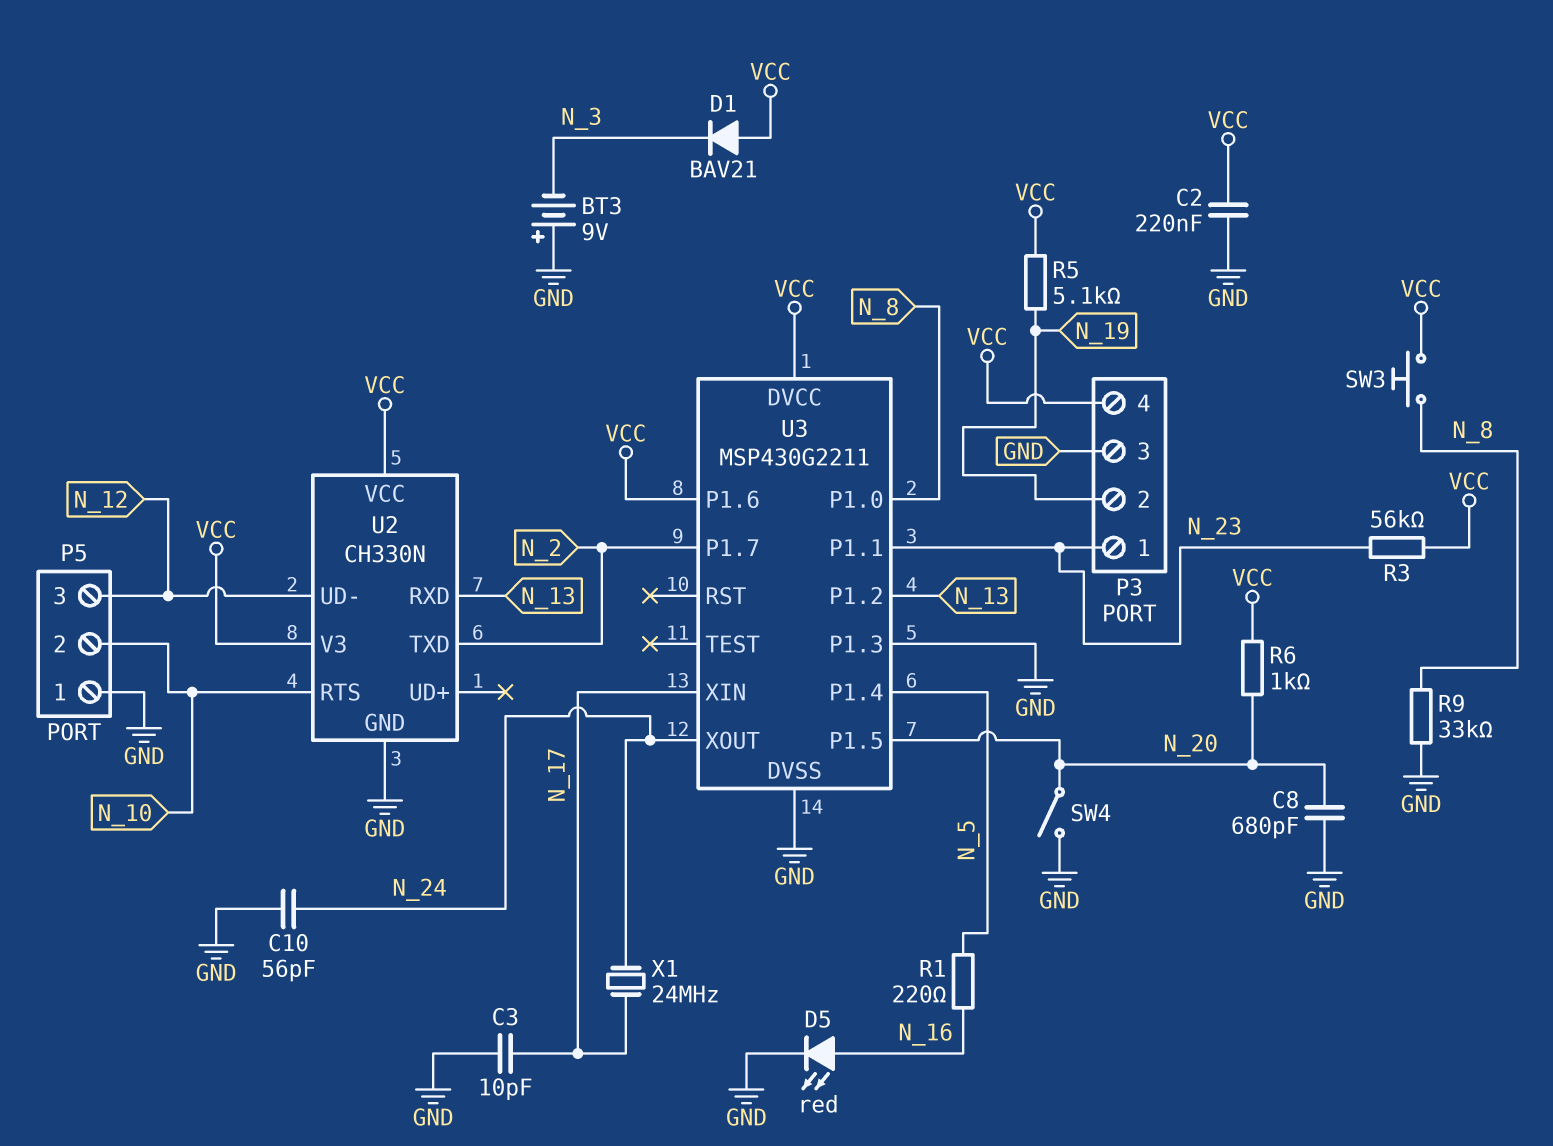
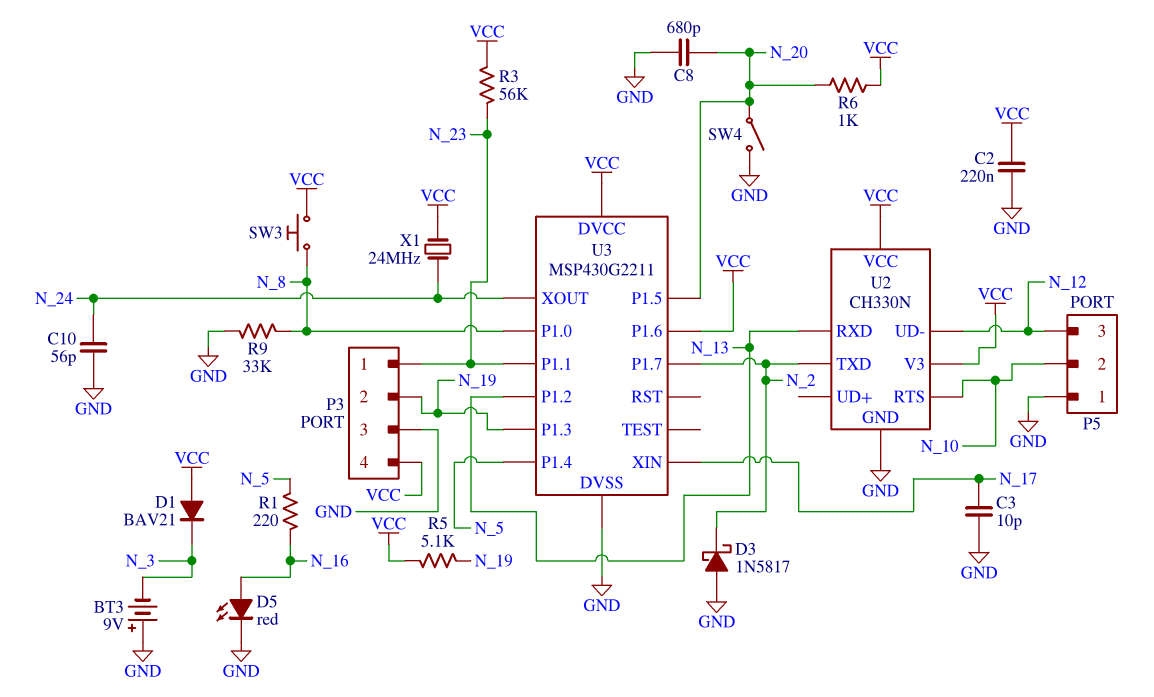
D3: none -> schottky 1N5817 (A GND, K N_2)
U3 pin P1.3: GND -> N_19
X1: 24MHz (N_17, N_24) -> 24MHz (N_24, VCC)

